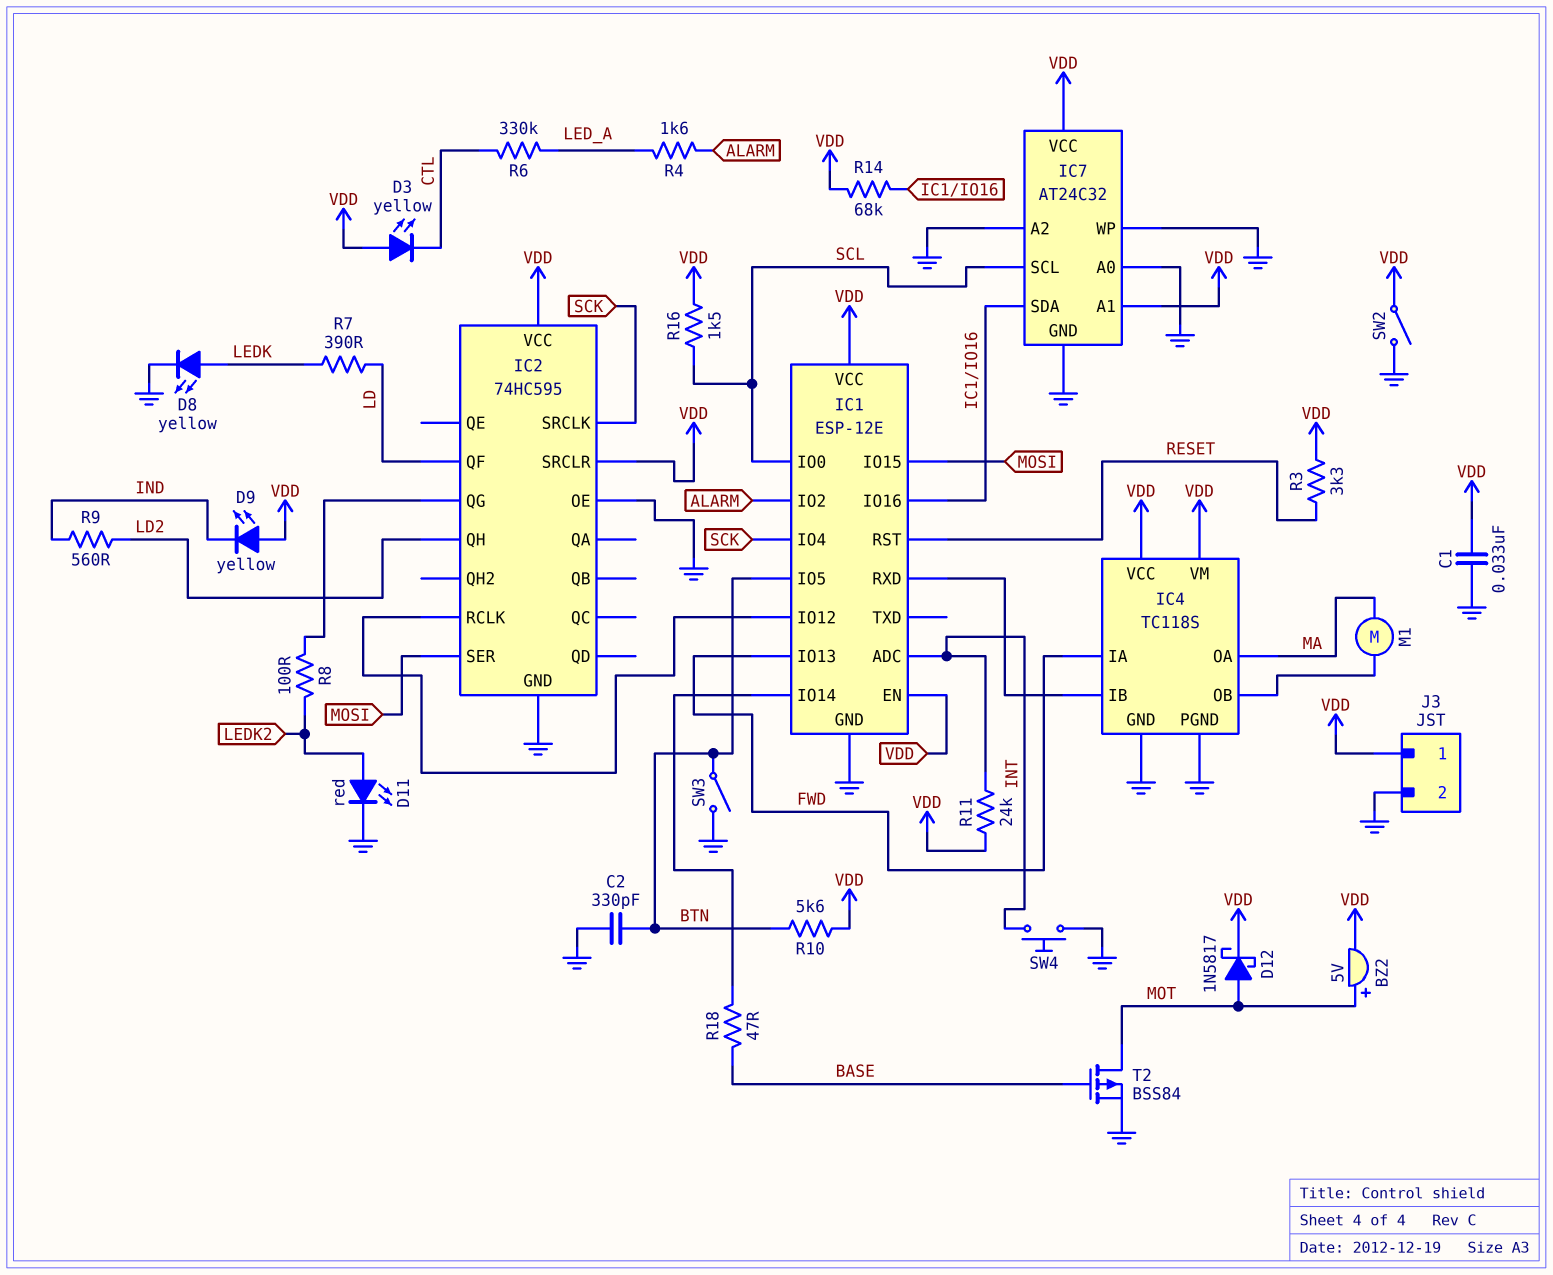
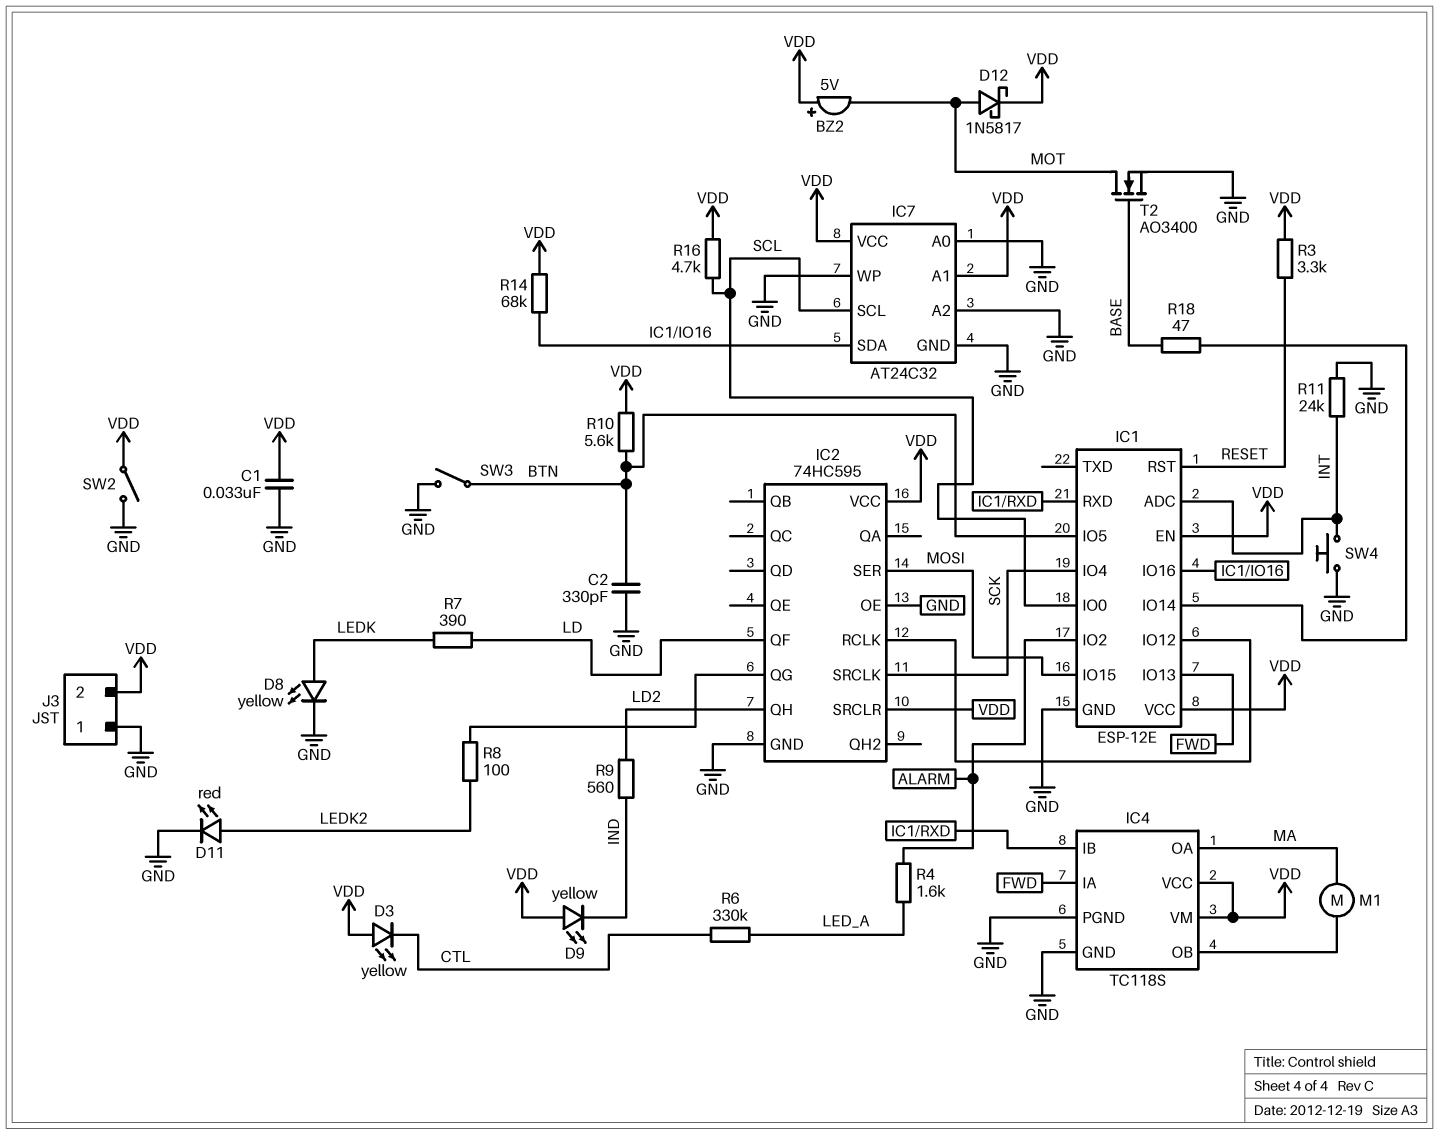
BZ2: buzzer 5V (plus MOT, minus VDD) -> buzzer 5V (plus VDD, minus MOT)
J3 pin 1: VDD -> GND
J3 pin 2: GND -> VDD
R11: 24k (INT, VDD) -> 24k (GND, INT)
R16: 1.5k (SCL, VDD) -> 4.7k (SCL, VDD)
T2: PMOS BSS84 (G BASE, D MOT, S GND) -> NMOS AO3400 (G BASE, D MOT, S GND)

